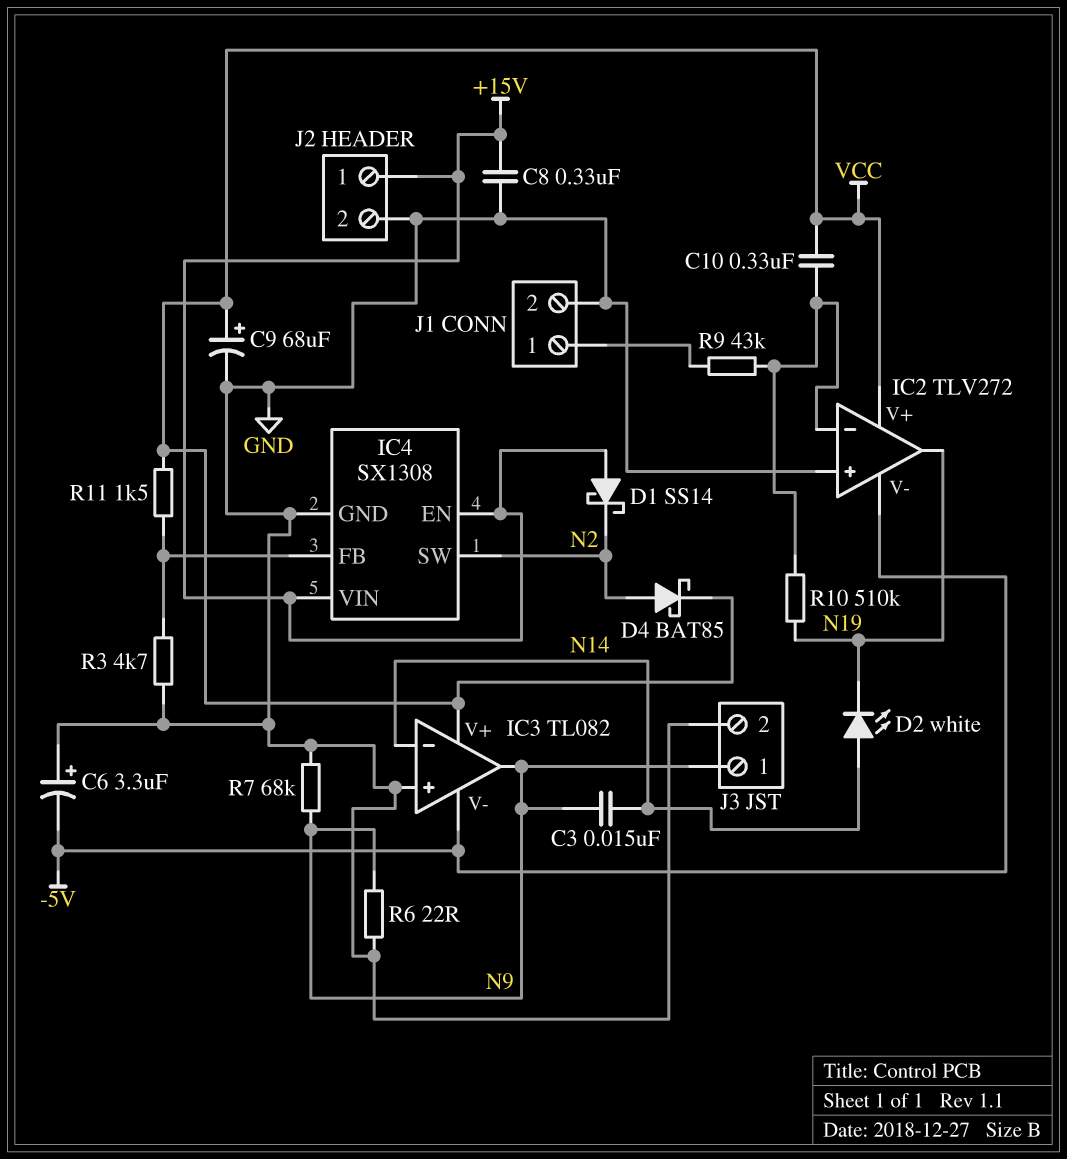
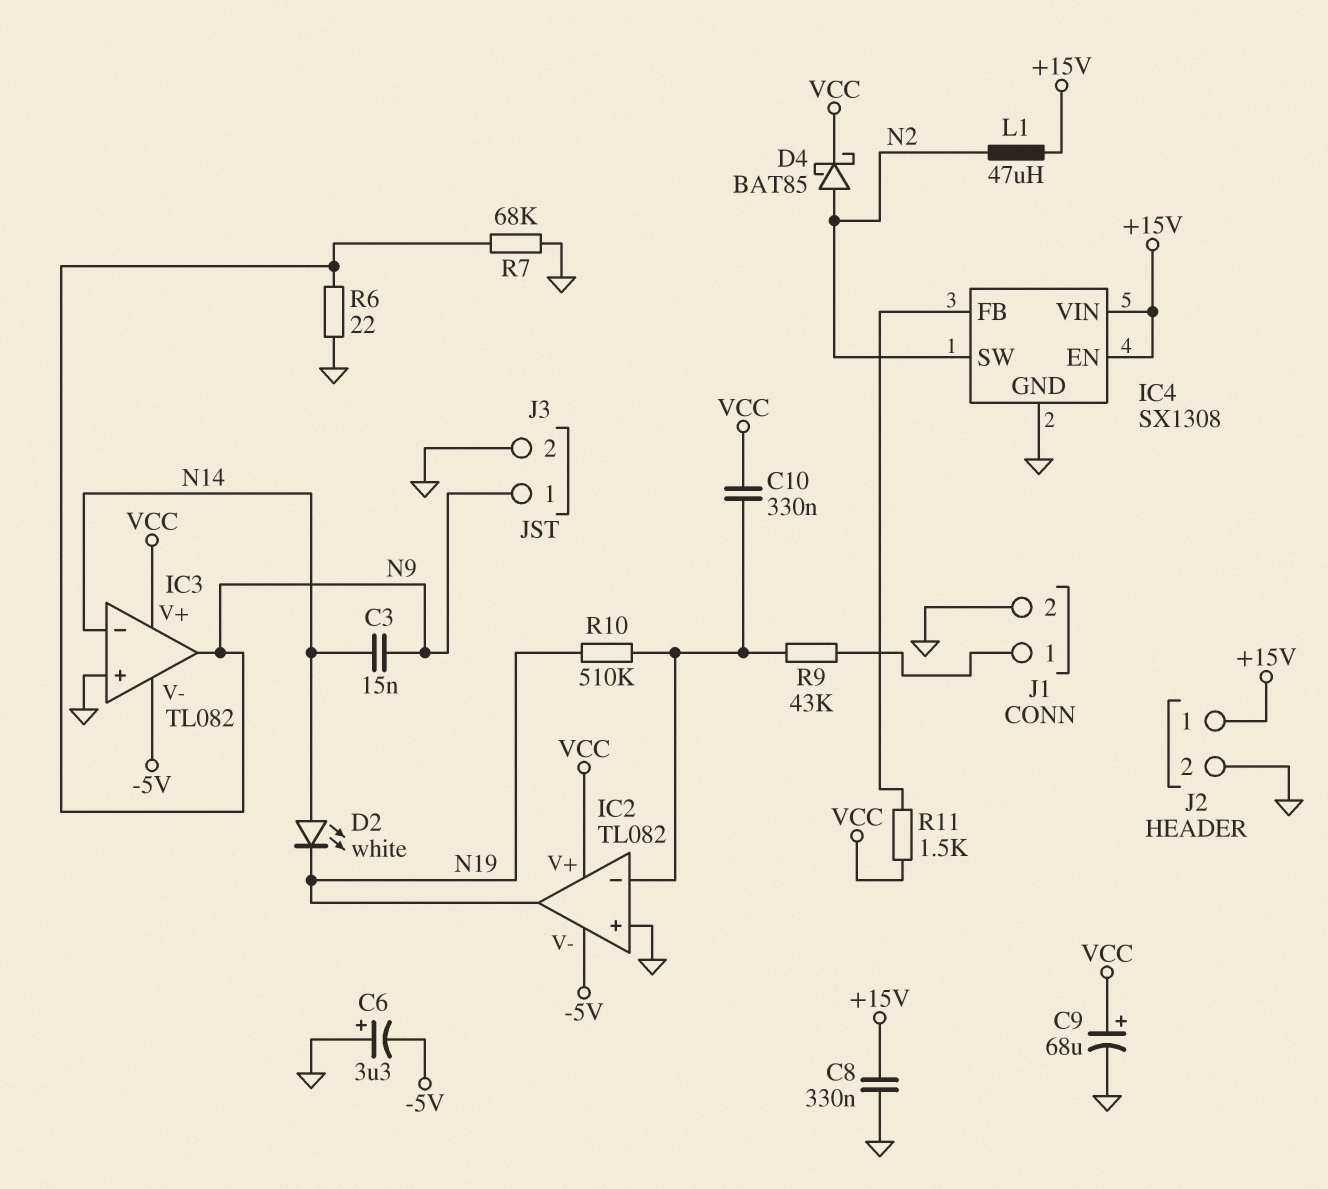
D1: schottky SS14 (A +15V, K N2) -> none
IC2: TLV272 -> TL082
L1: none -> 47uH (+15V, N2)
R3: 4.7k (GND, IC4/FB) -> none

